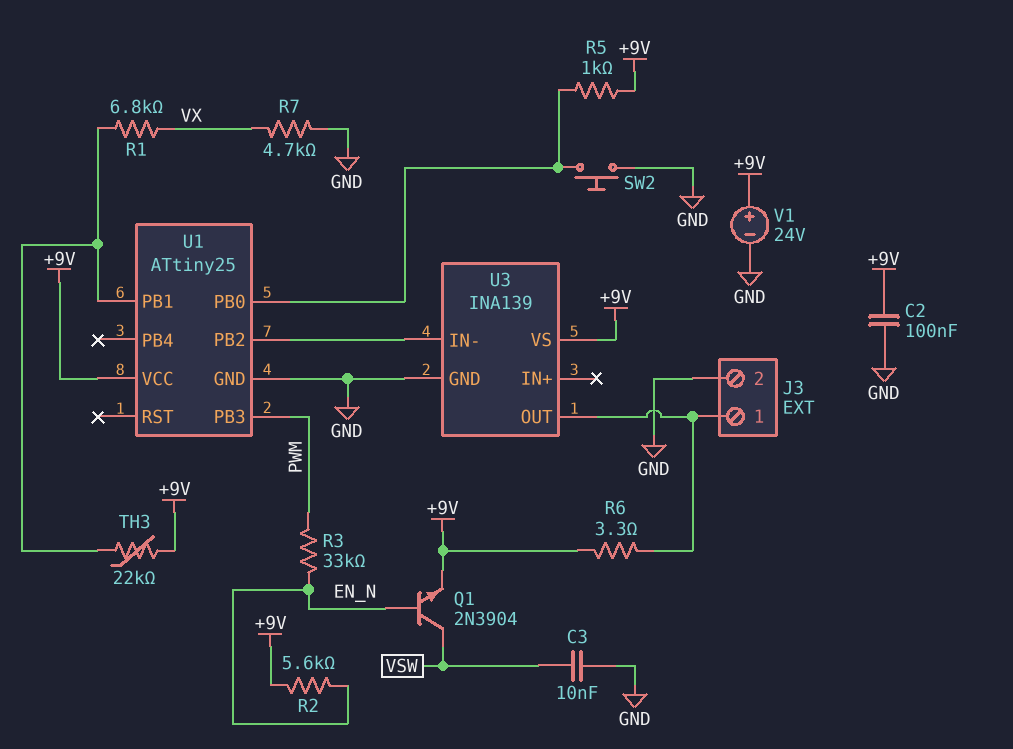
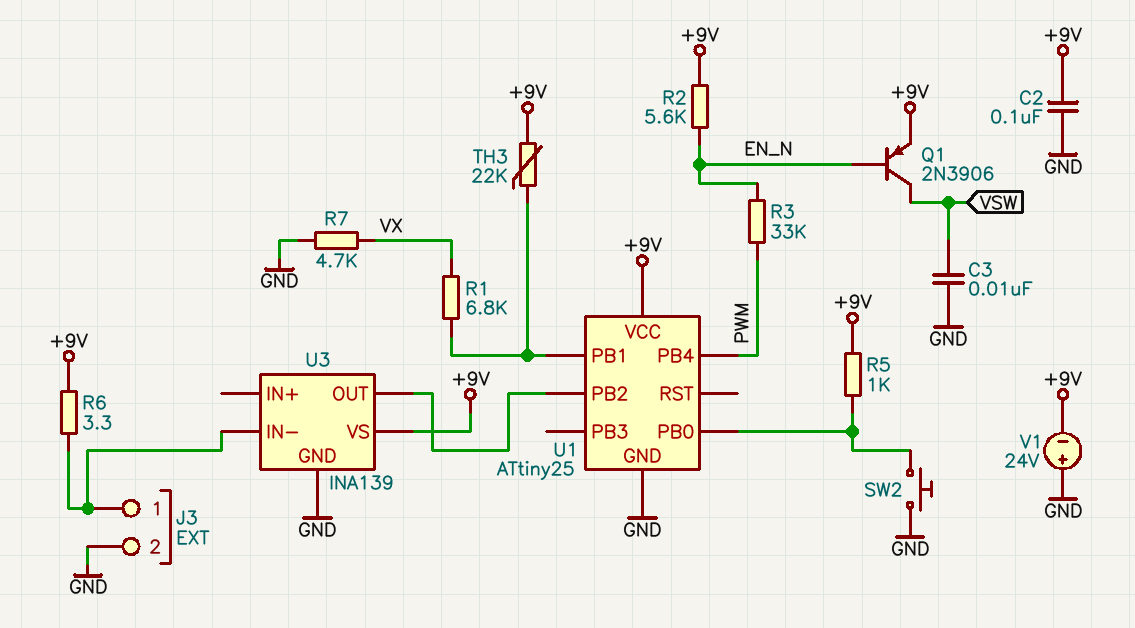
Q1: NPN 2N3904 (B EN_N, C VSW, E +9V) -> PNP 2N3906 (B EN_N, C VSW, E +9V)
U1 pin PB3: PWM -> none
U1 pin PB4: none -> PWM
U3 pin IN-: U1/PB2 -> J3/1
U3 pin OUT: J3/1 -> U1/PB2
V1: 24V (plus +9V, minus GND) -> 24V (plus GND, minus +9V)

